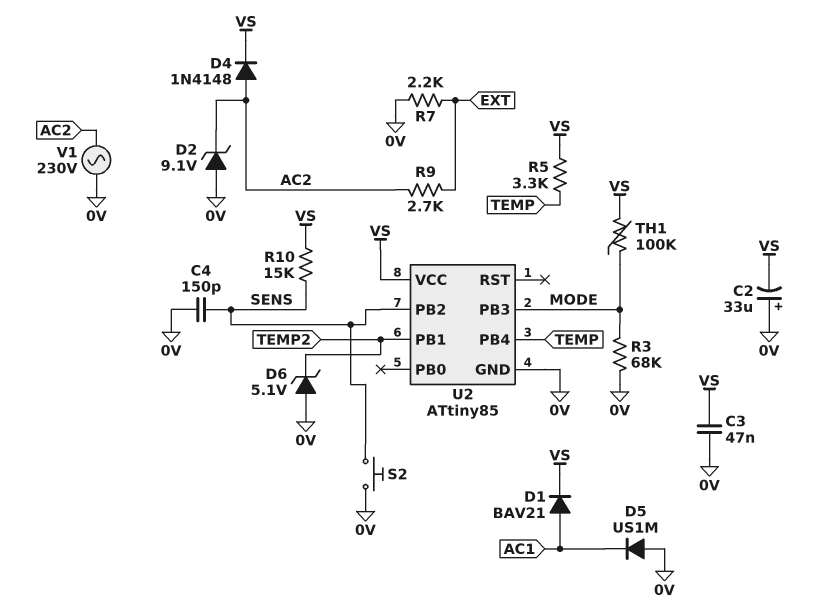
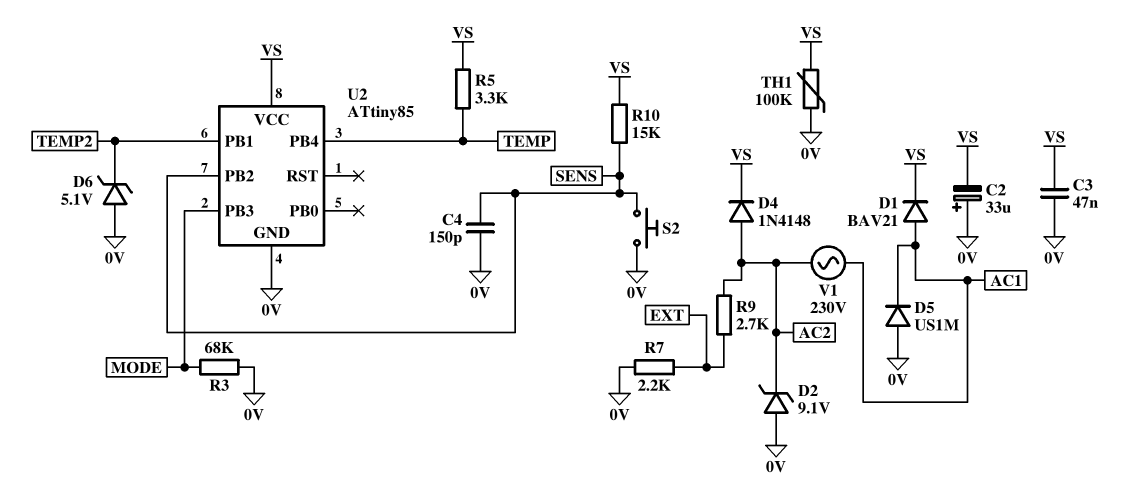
TH1: 100k (MODE, VS) -> 100k (0V, VS)
V1: AC 230V (0V, AC2) -> AC 230V (AC1, AC2)

